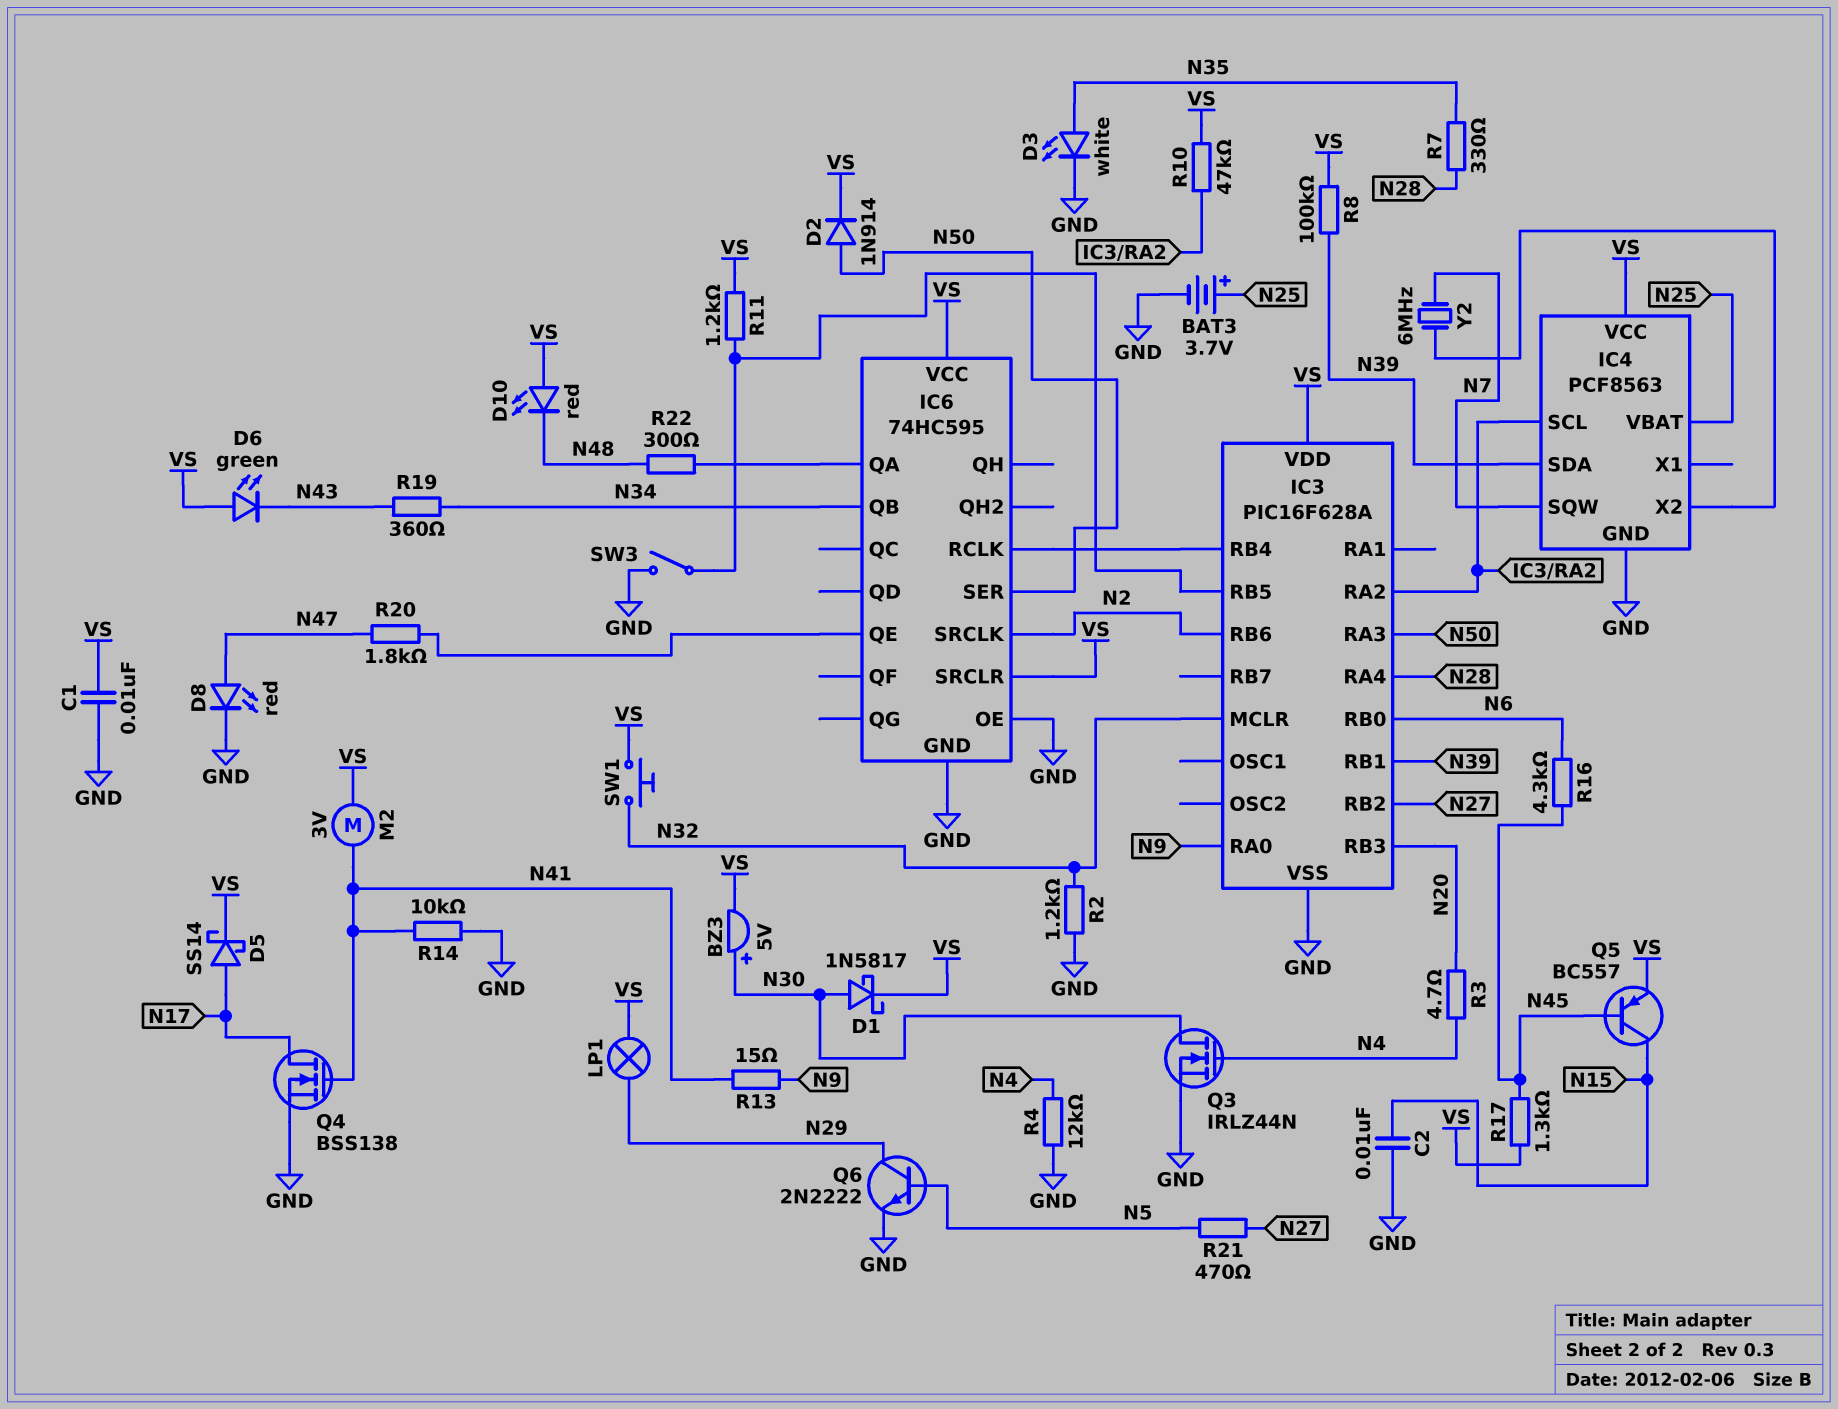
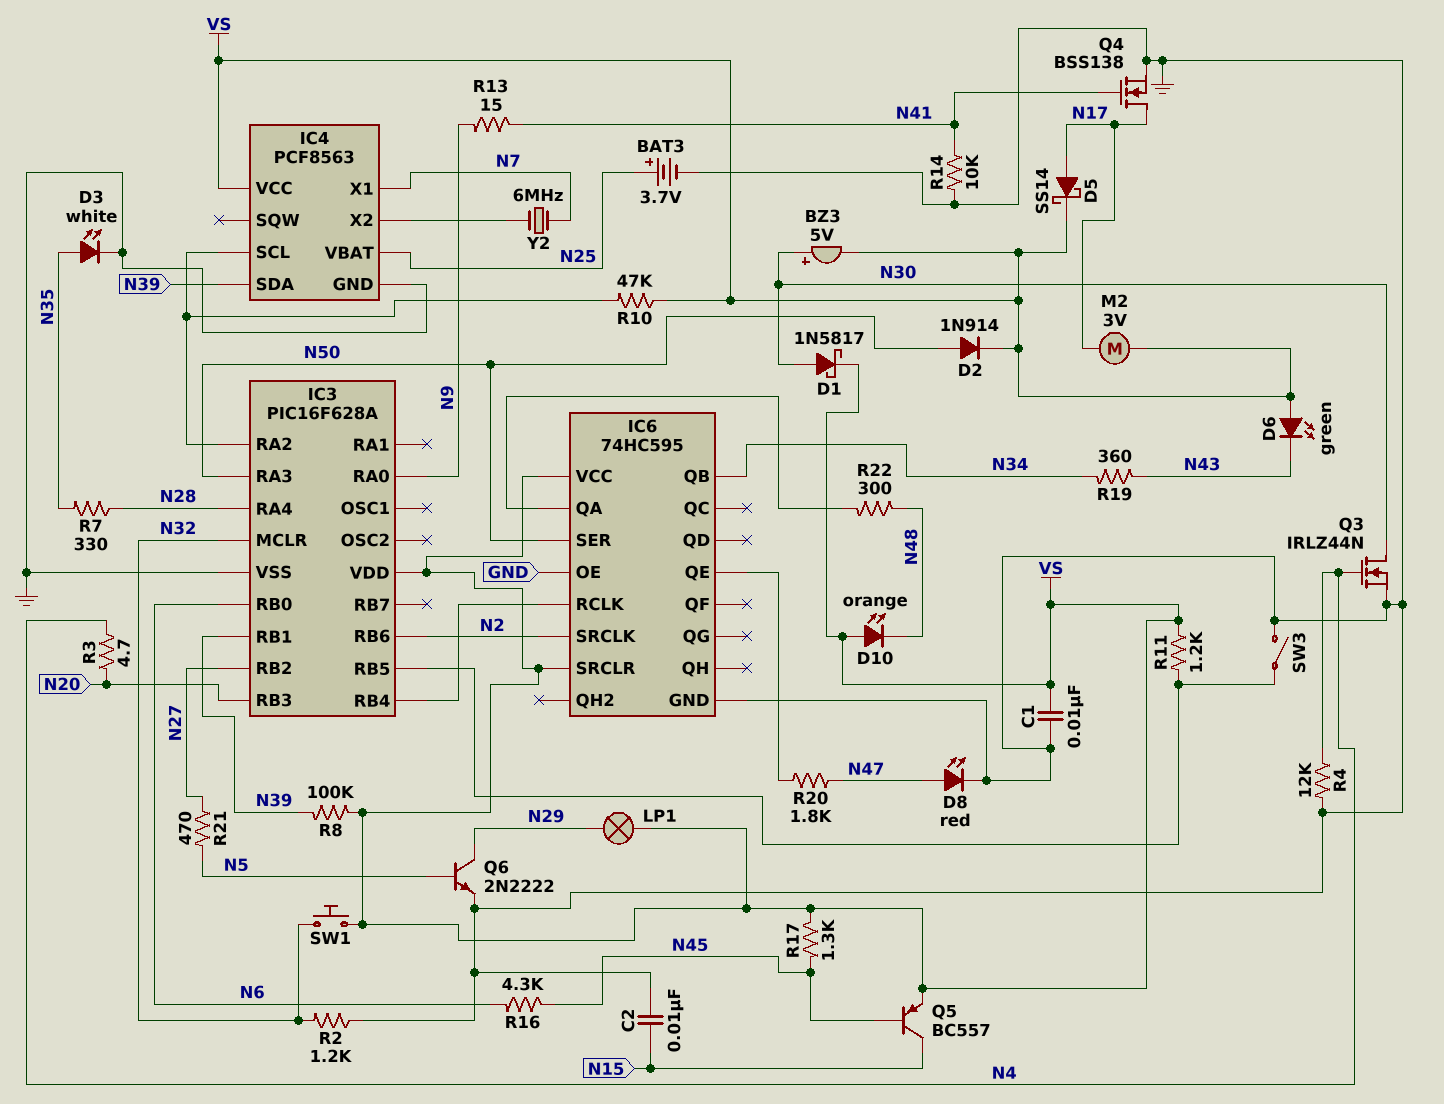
D10: LED red (A VS, K N48) -> LED orange (A VS, K N48)
IC4 pin SQW: N7 -> none
IC4 pin X1: none -> N7
M2: motor 3V (N41, VS) -> motor 3V (N17, VS)

